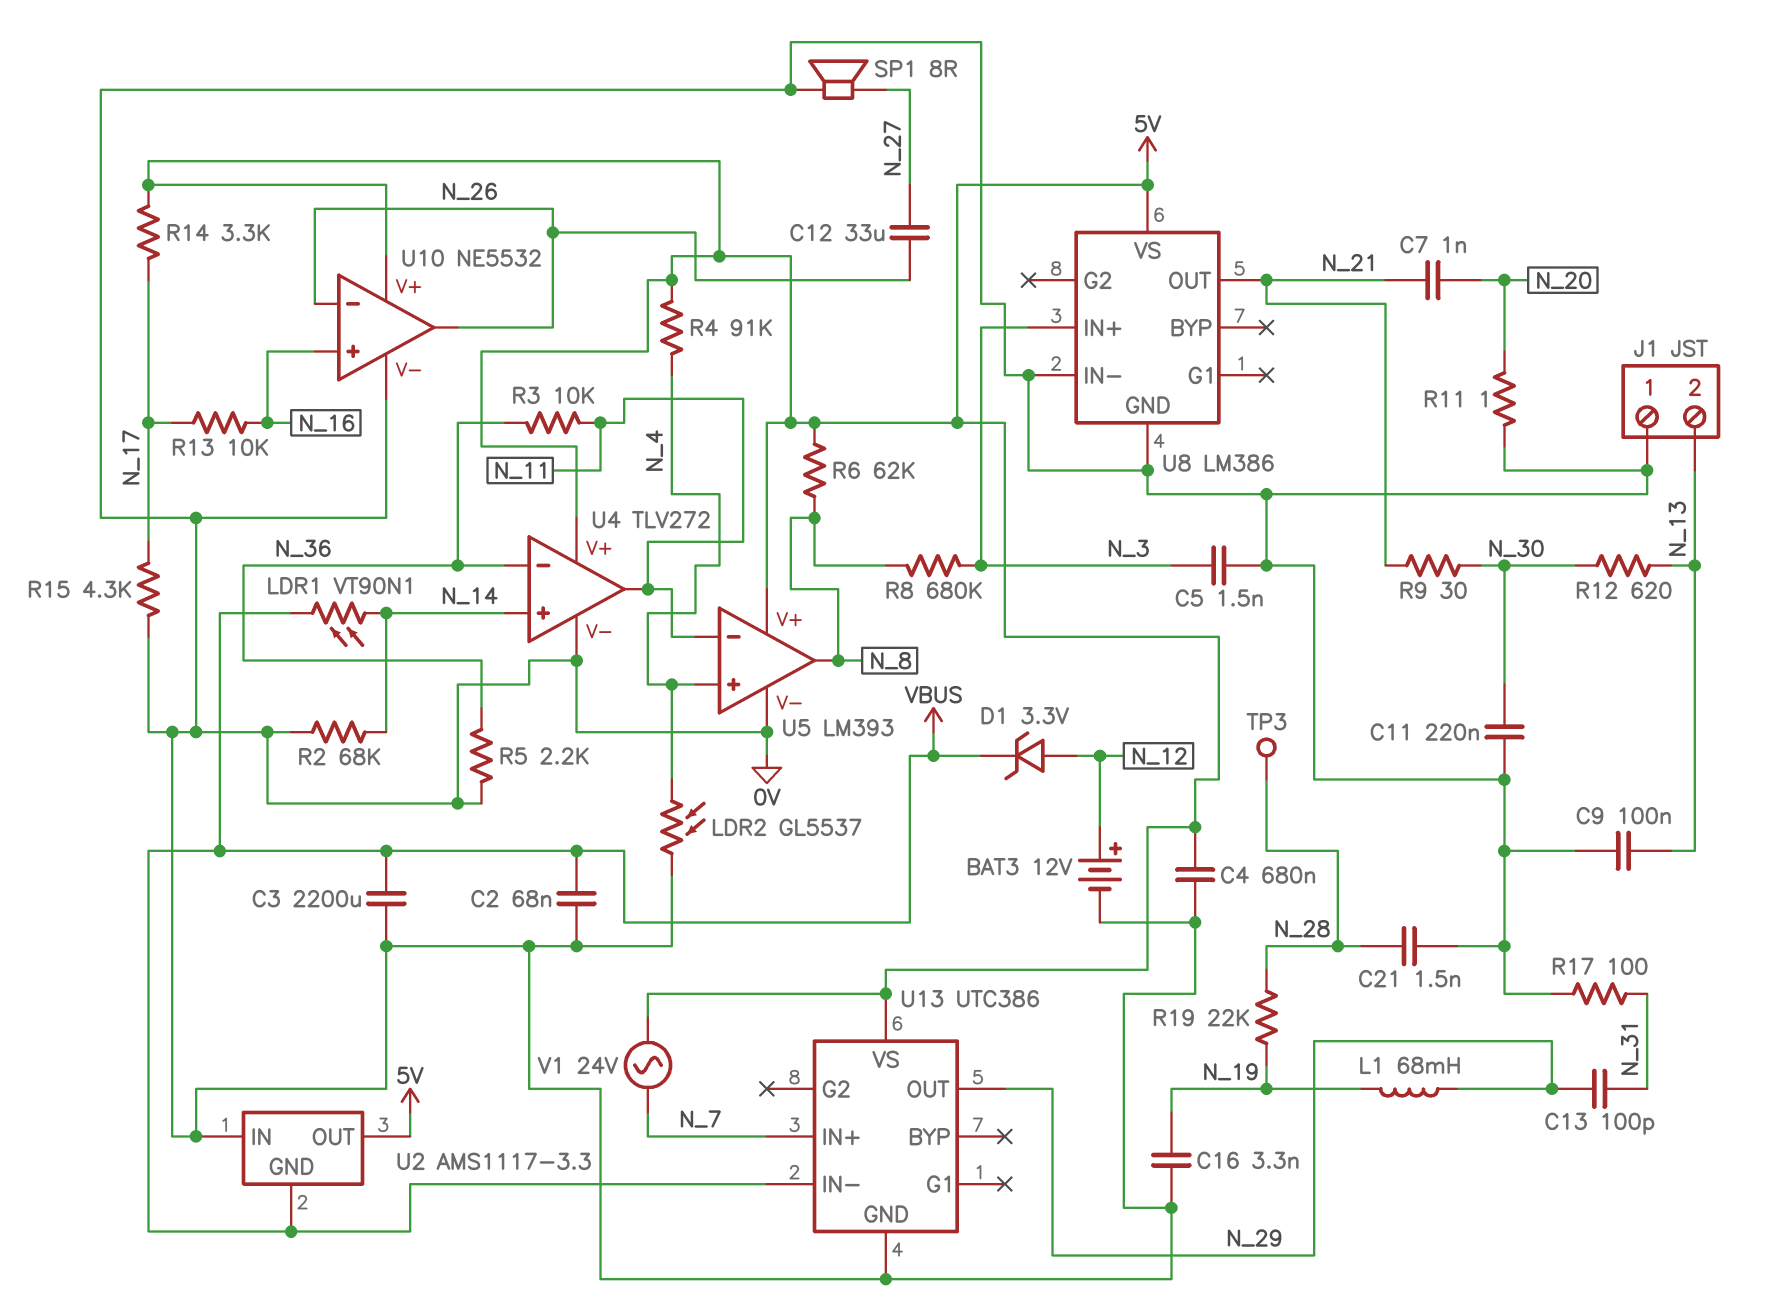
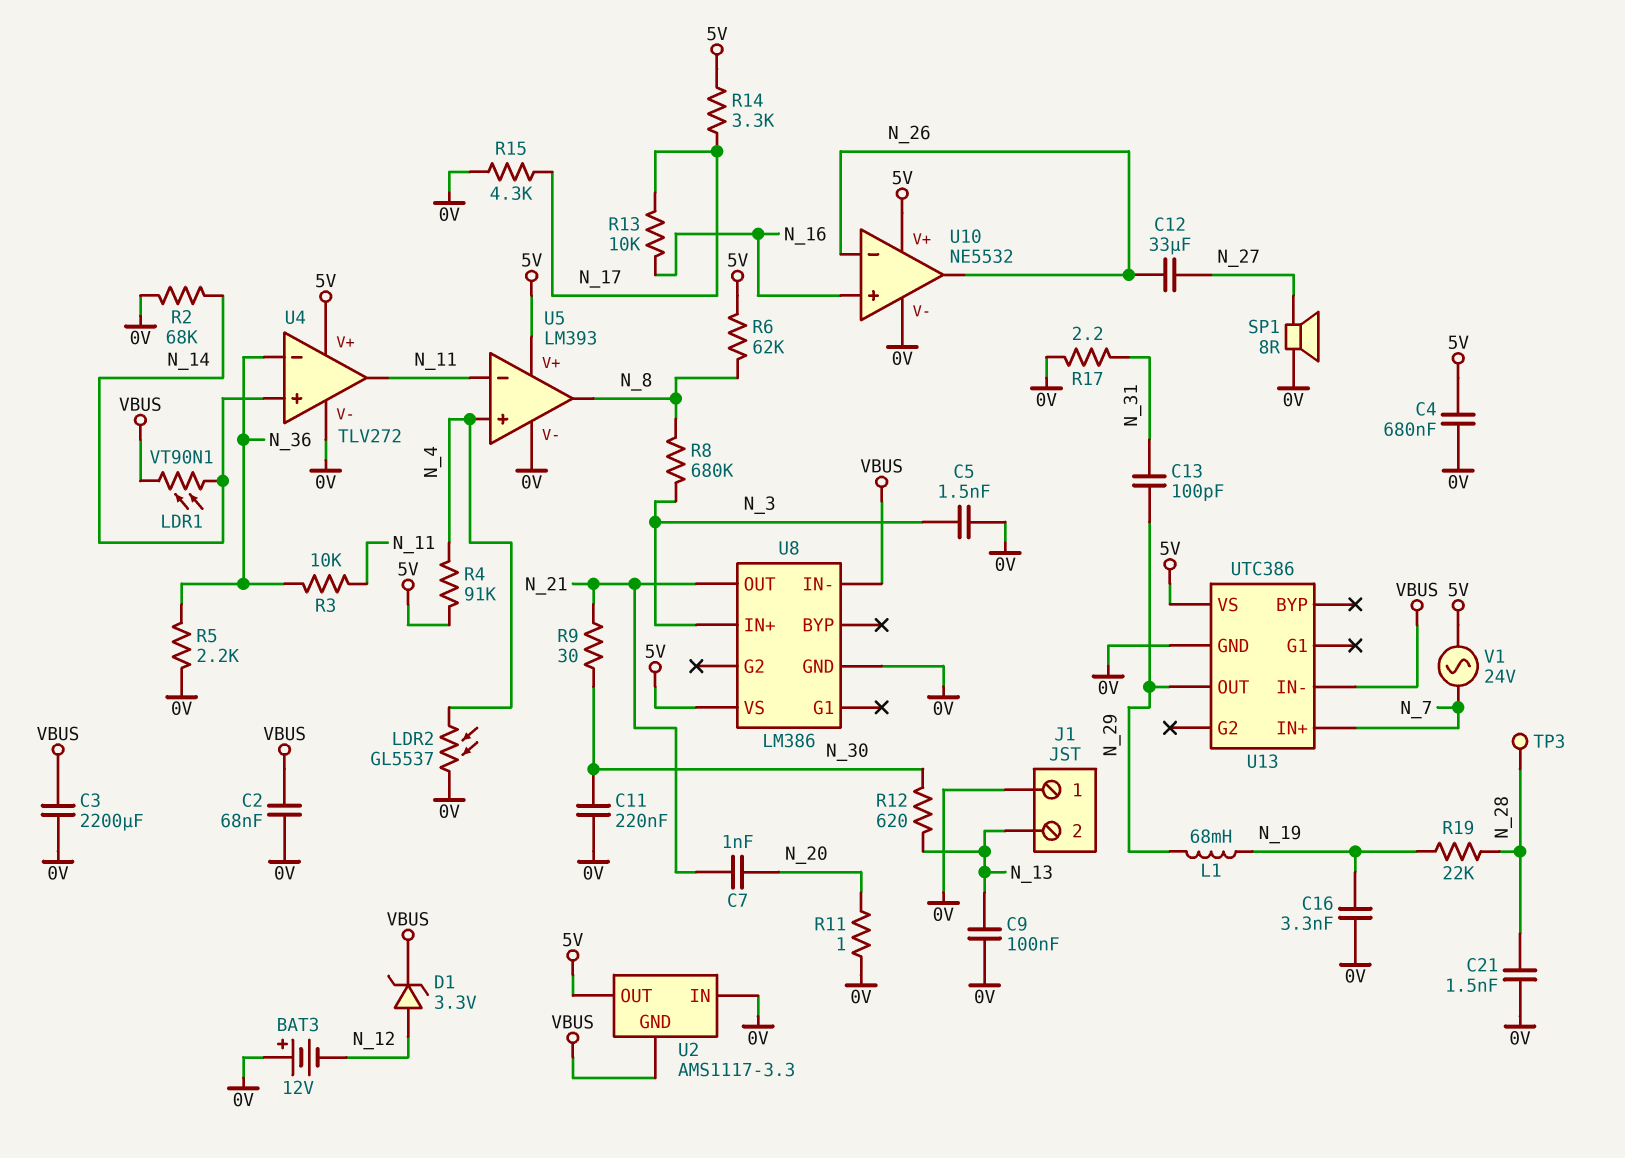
BAT3: 12V (plus N_12, minus 0V) -> 12V (plus 0V, minus N_12)
R17: 100 (0V, N_31) -> 2.2 (0V, N_31)
U8 pin IN-: 0V -> VBUS

